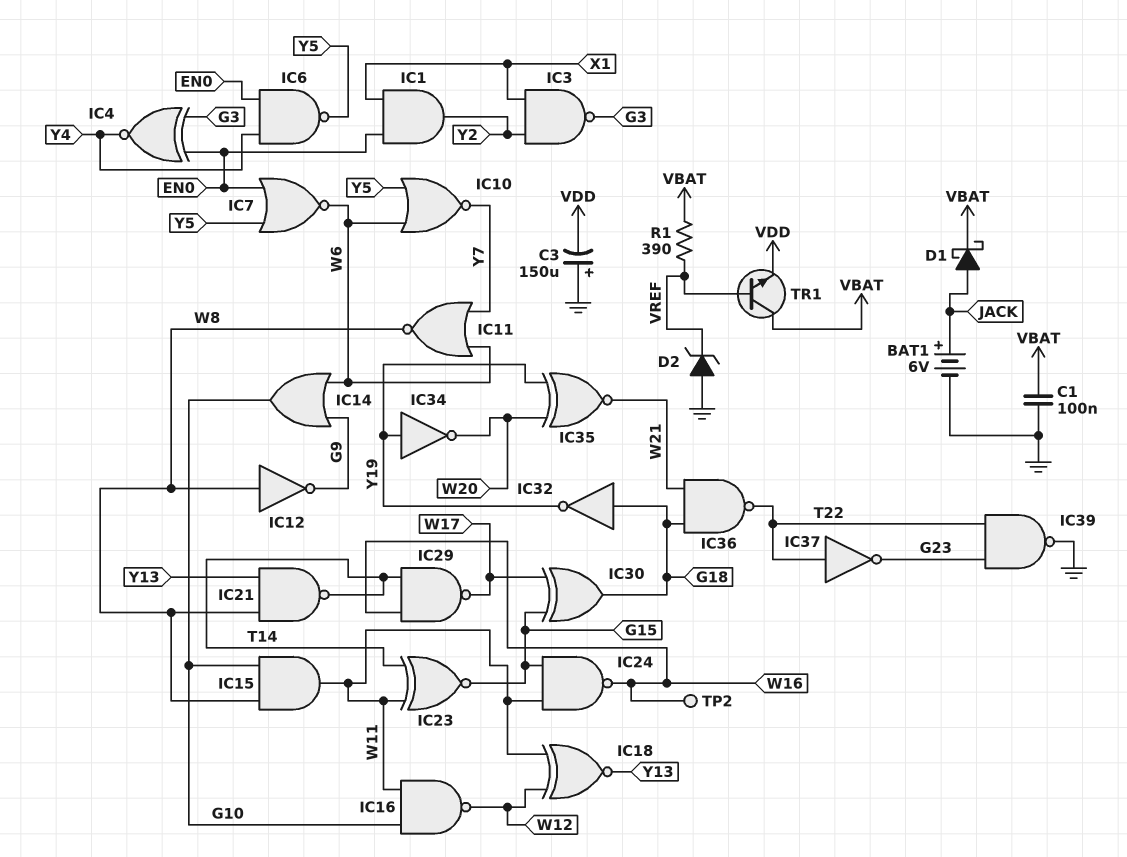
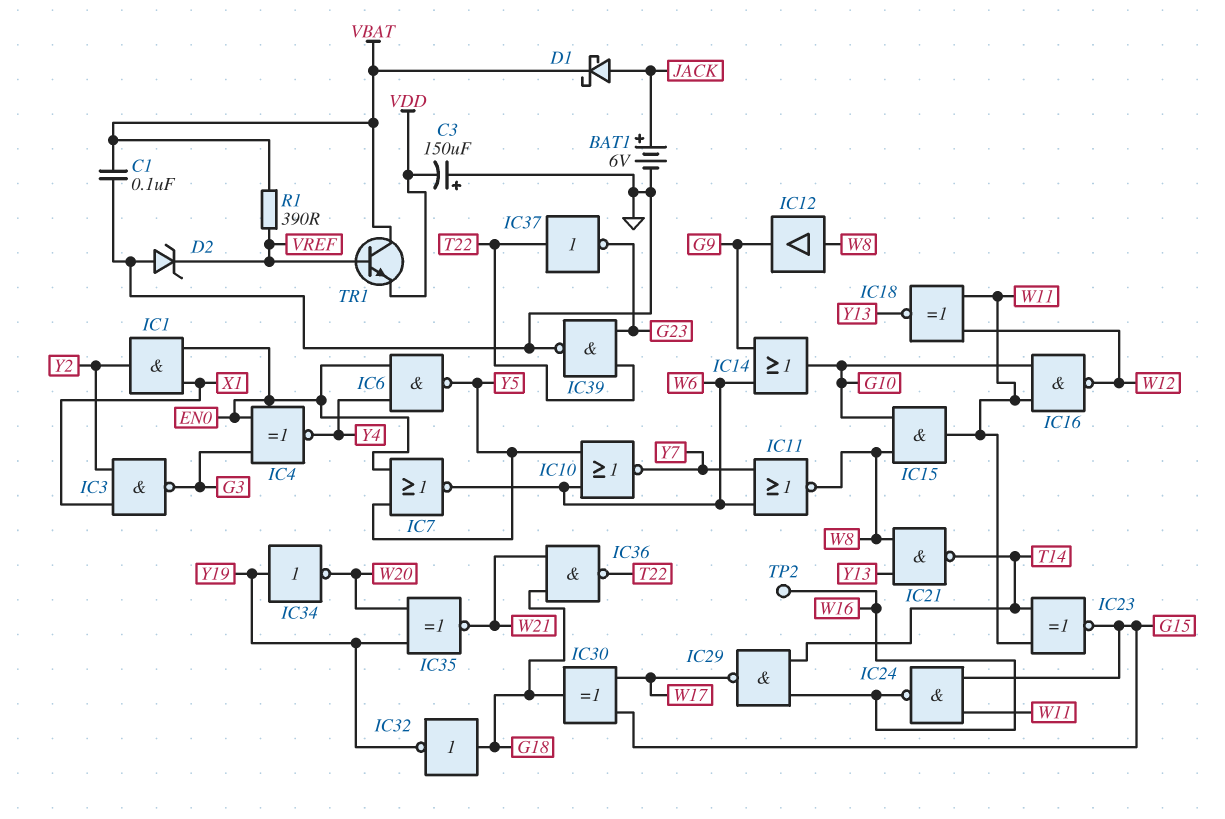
IC12: NOT (in W8, out G9) -> buffer (in W8, out G9)

